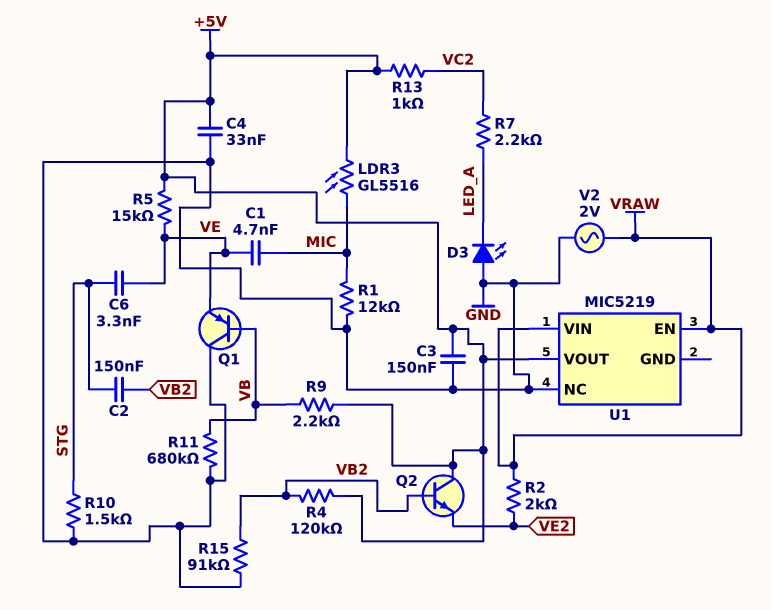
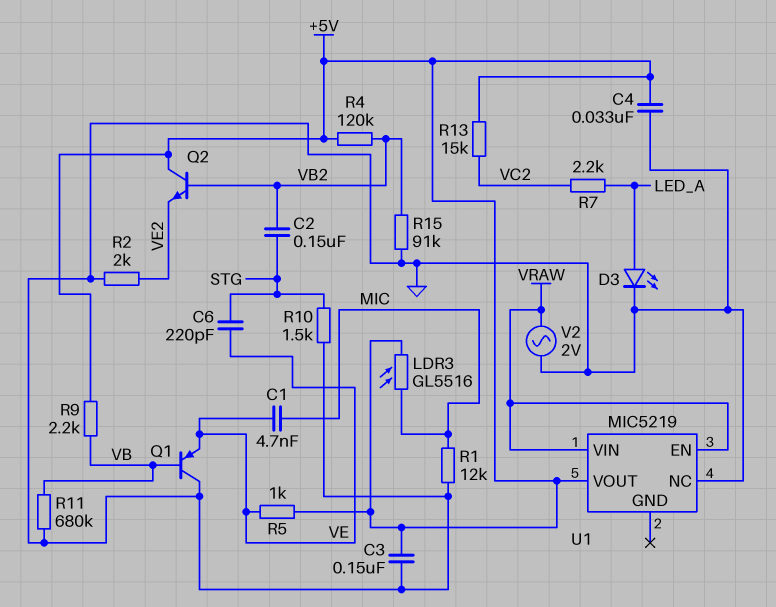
C6: 3.3nF (STG, VE) -> 220pF (STG, VE)
D3: LED (A GND, K LED_A) -> LED (A LED_A, K GND)
R2: 2k (VE2, VRAW) -> 2k (GND, VE2)
R5: 15k (+5V, VE) -> 1k (+5V, VE)
R13: 1k (+5V, VC2) -> 15k (+5V, VC2)

